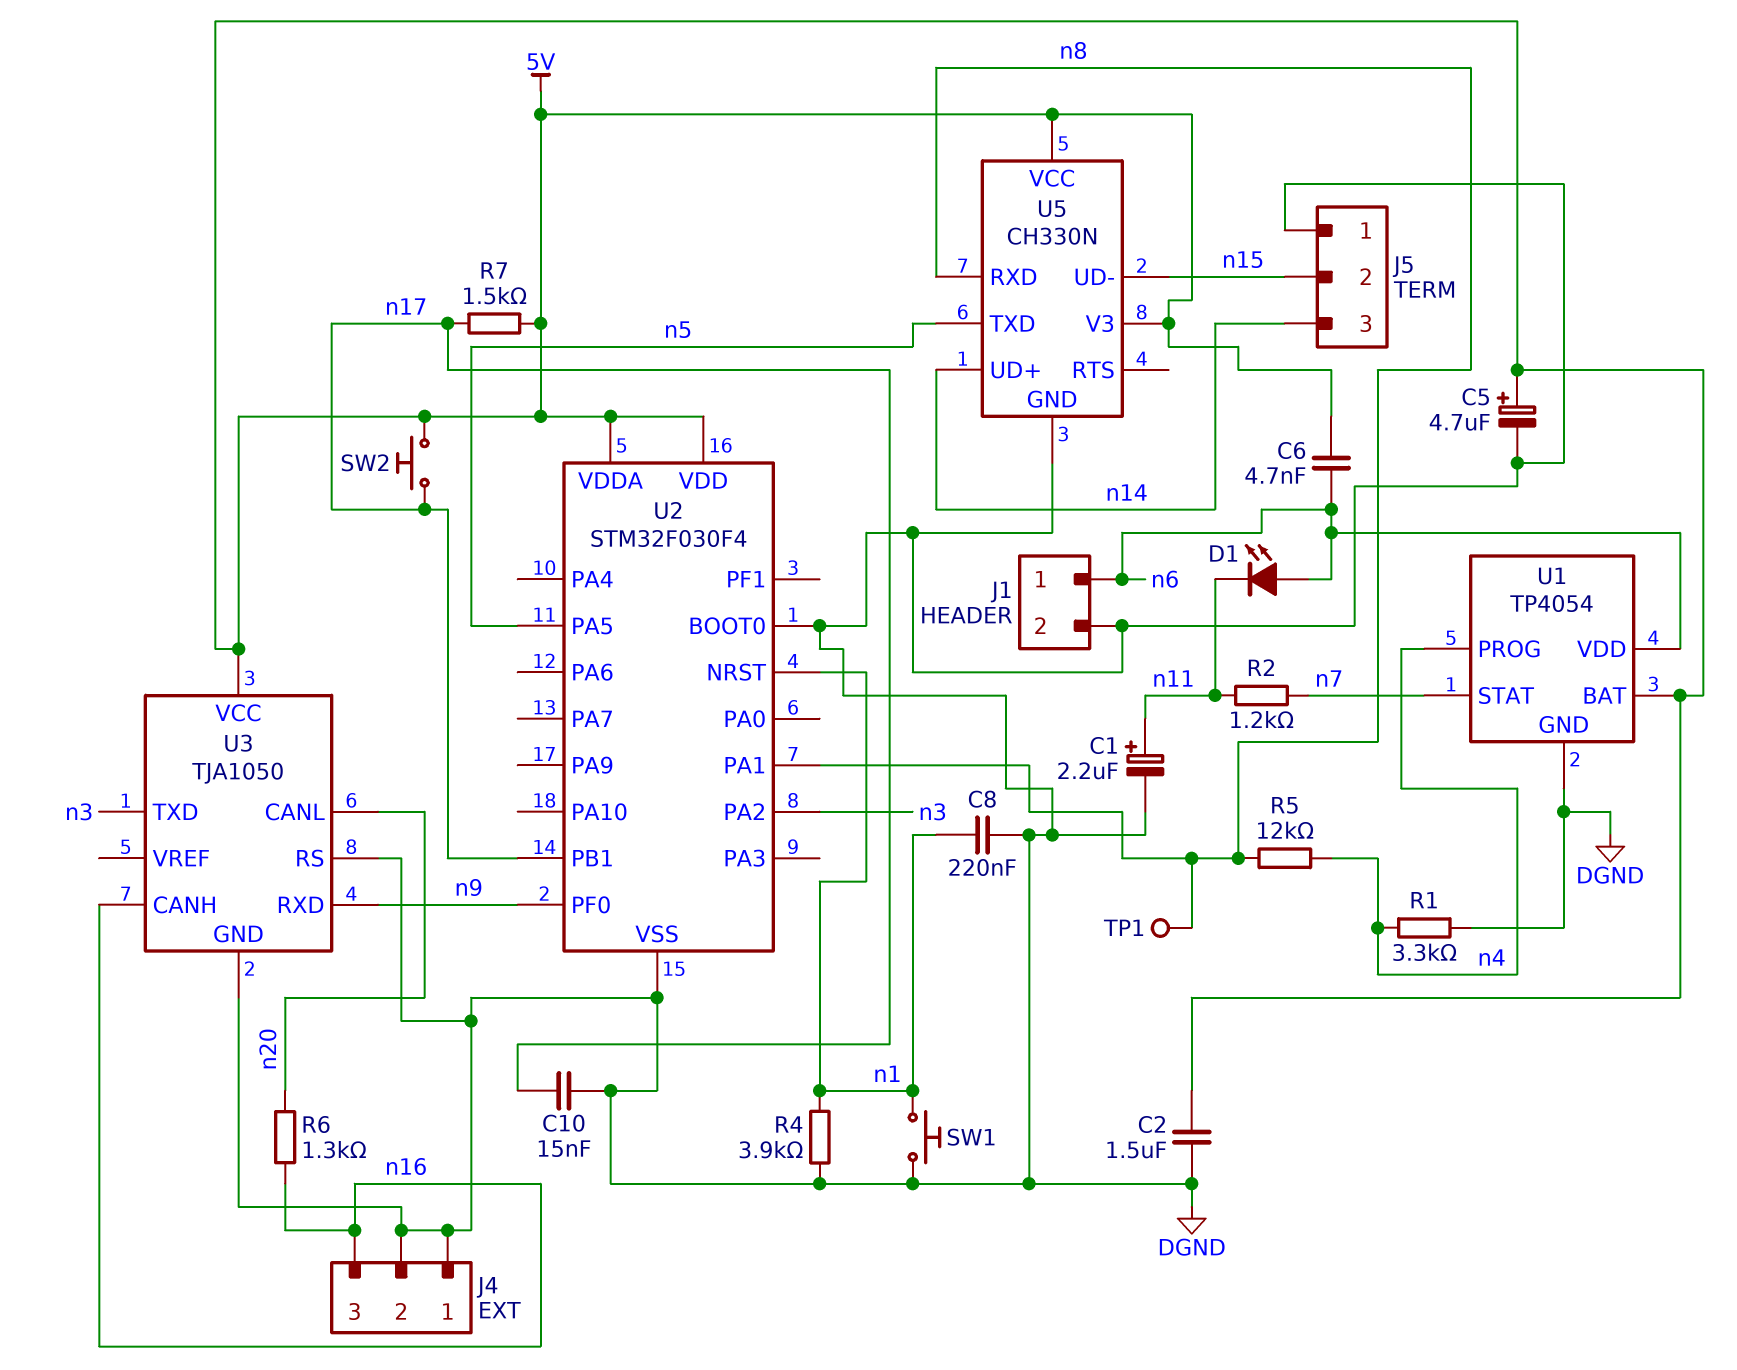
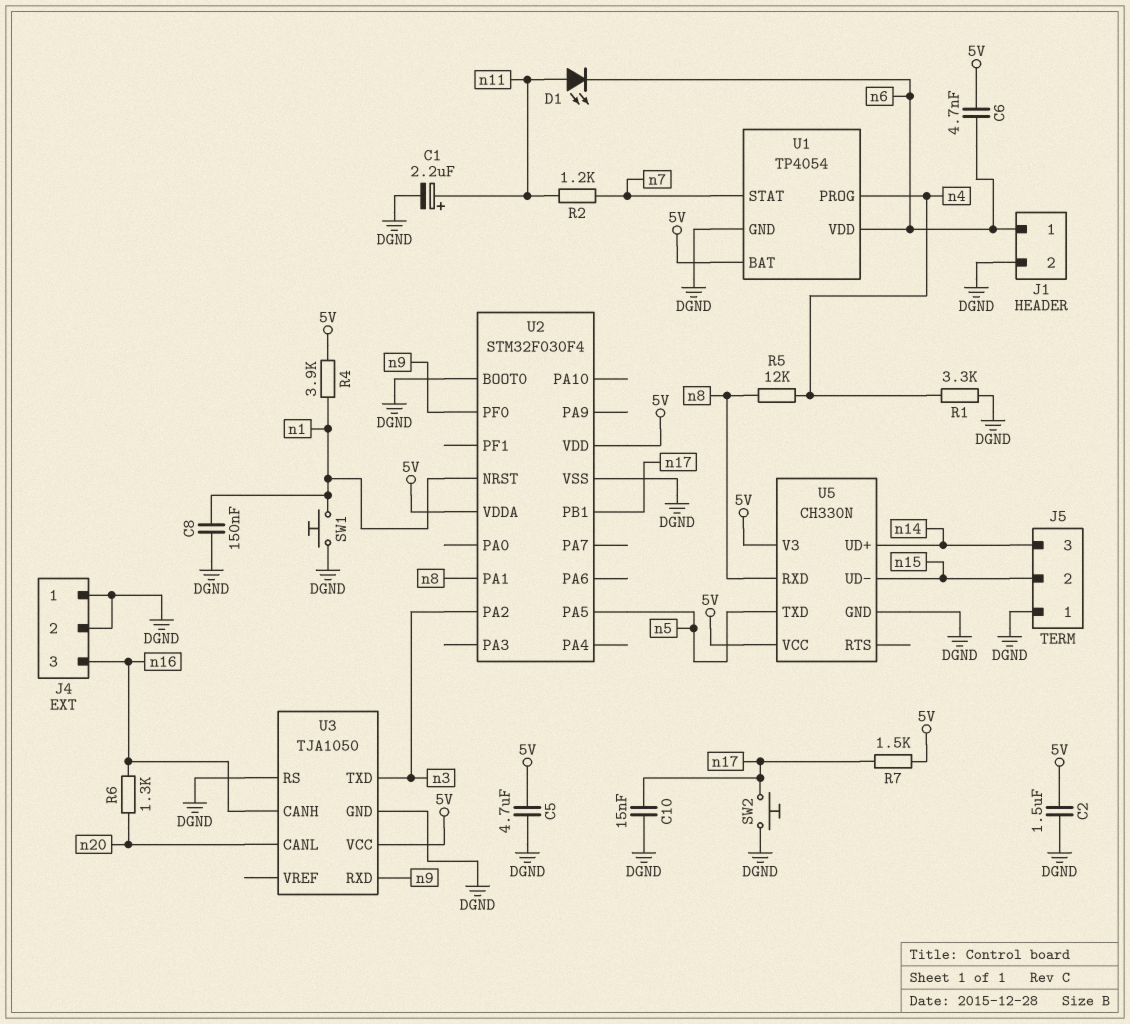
C5: 4.7uF (plus 5V, minus DGND) -> 4.7uF (5V, DGND)
C8: 220nF (DGND, n1) -> 150nF (DGND, n1)
D1: LED (A n6, K n11) -> LED (A n11, K n6)
R4: 3.9k (DGND, n1) -> 3.9k (5V, n1)
SW2: button (5V, n17) -> button (DGND, n17)
TP1: test point (n8) -> none

